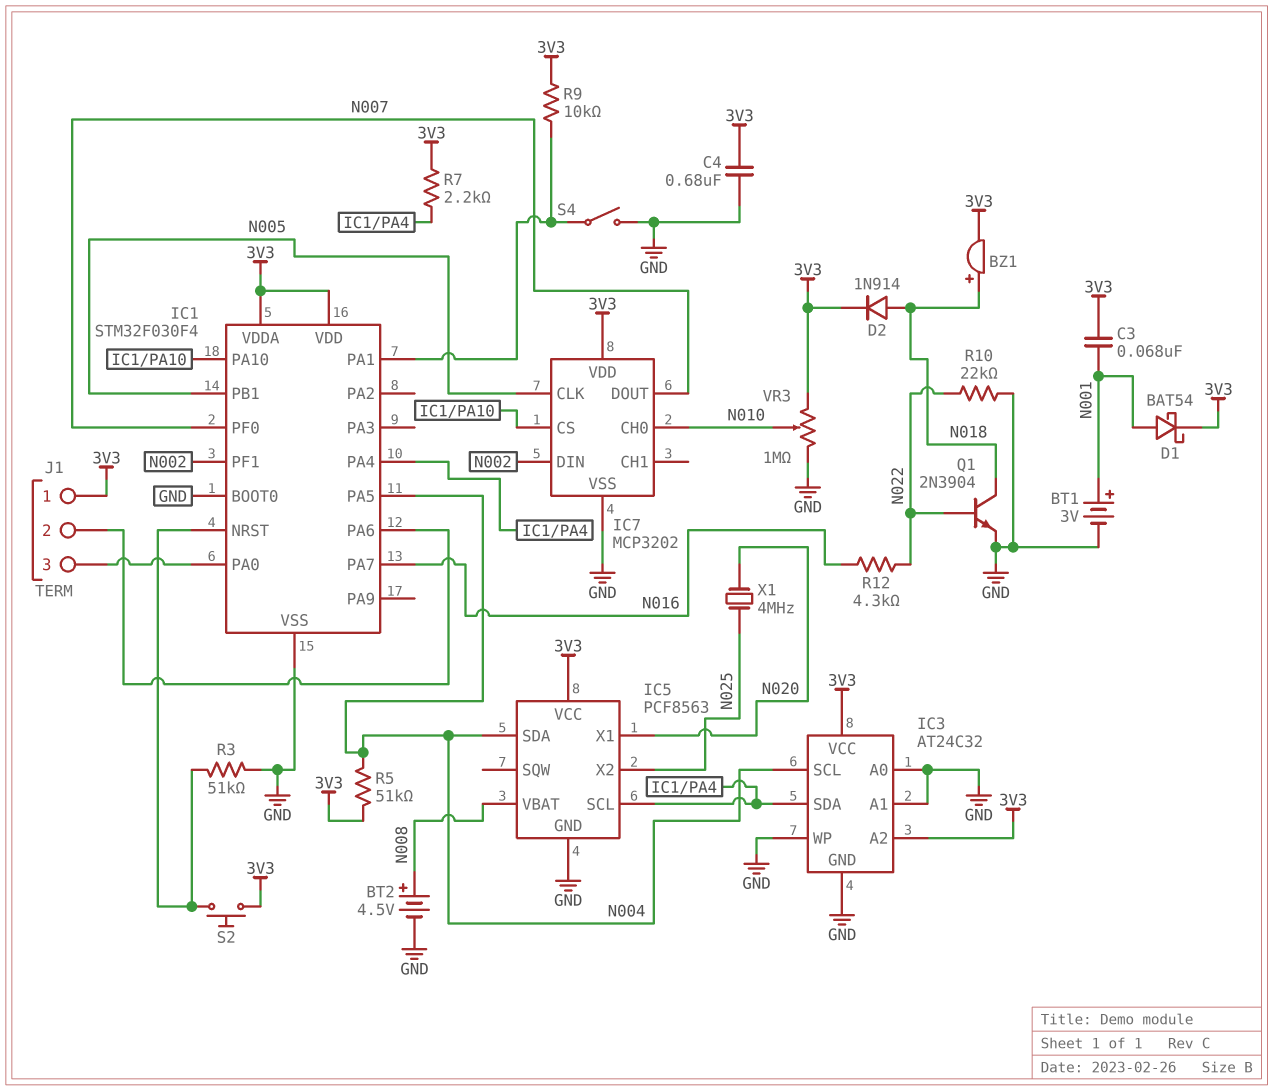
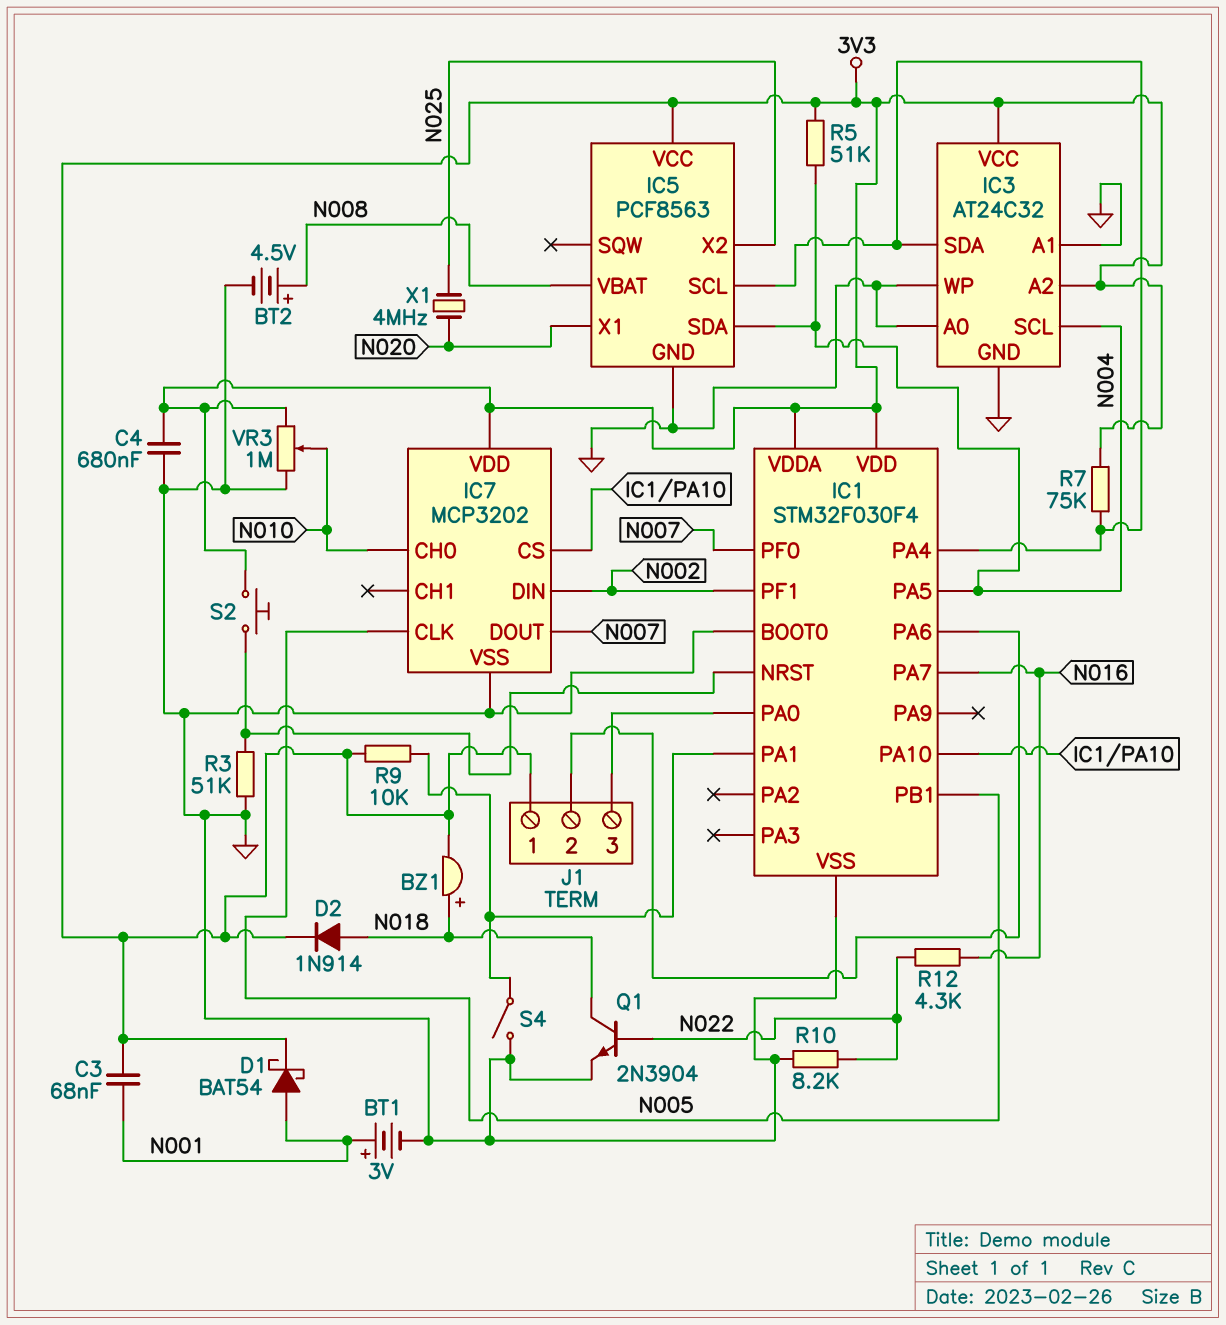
R7: 2.2k (3V3, IC1/PA4) -> 75k (3V3, IC1/PA4)
R10: 22k (GND, N022) -> 8.2k (GND, N022)

